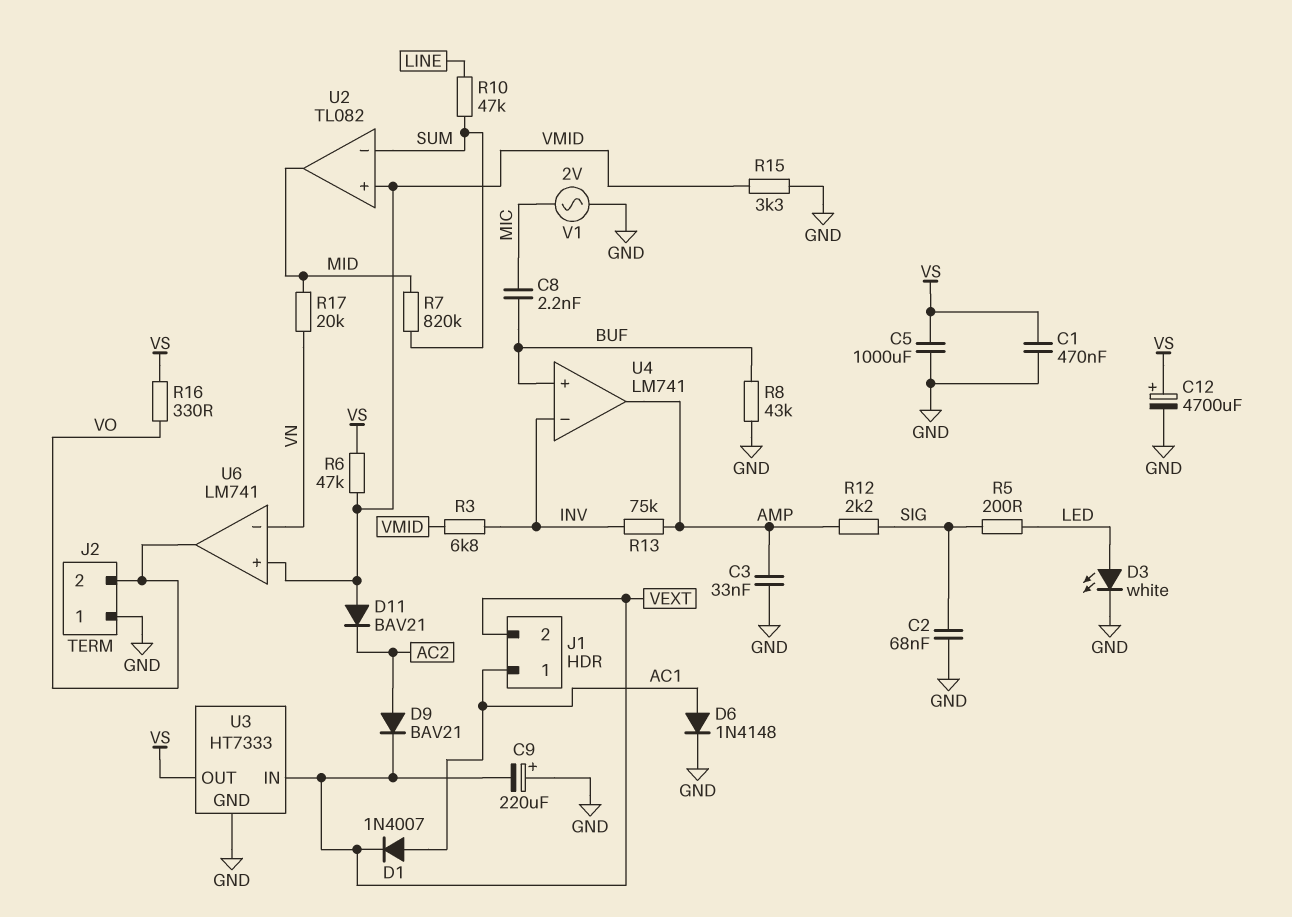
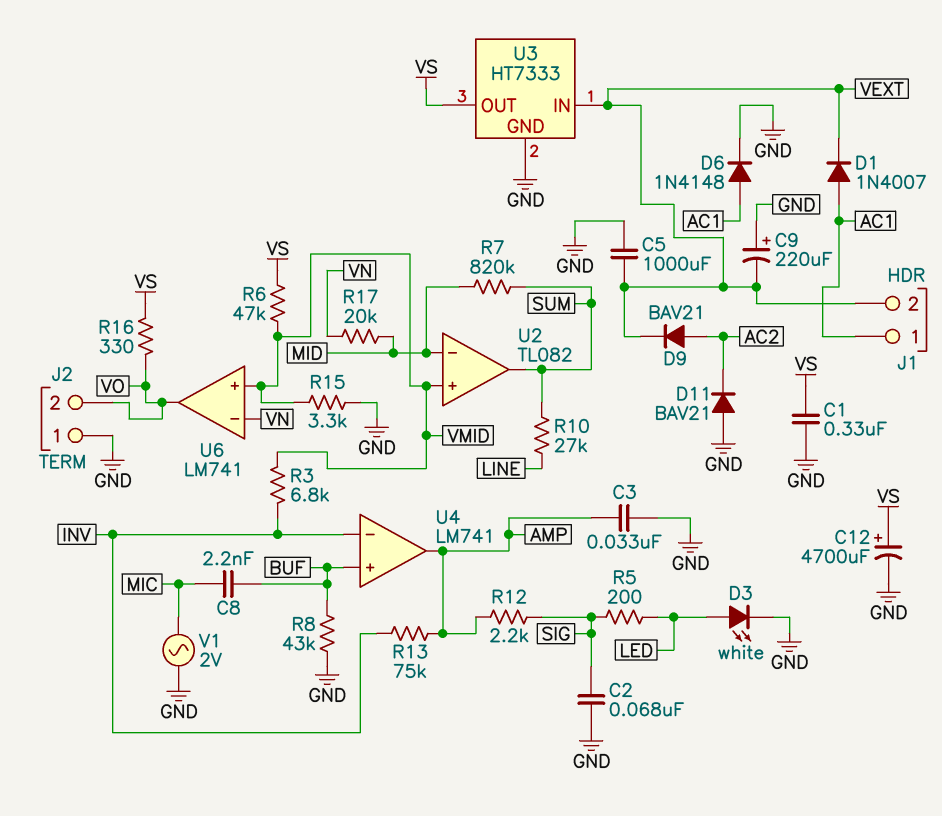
C1: 470nF (GND, VS) -> 330nF (GND, VS)
C5: 1000uF (GND, VS) -> 1000uF (GND, VEXT)
D11: diode BAV21 (A VMID, K AC2) -> diode BAV21 (A GND, K AC2)
R10: 47k (LINE, SUM) -> 27k (LINE, SUM)
U2 pin in-: SUM -> MID
U2 pin out: MID -> SUM

